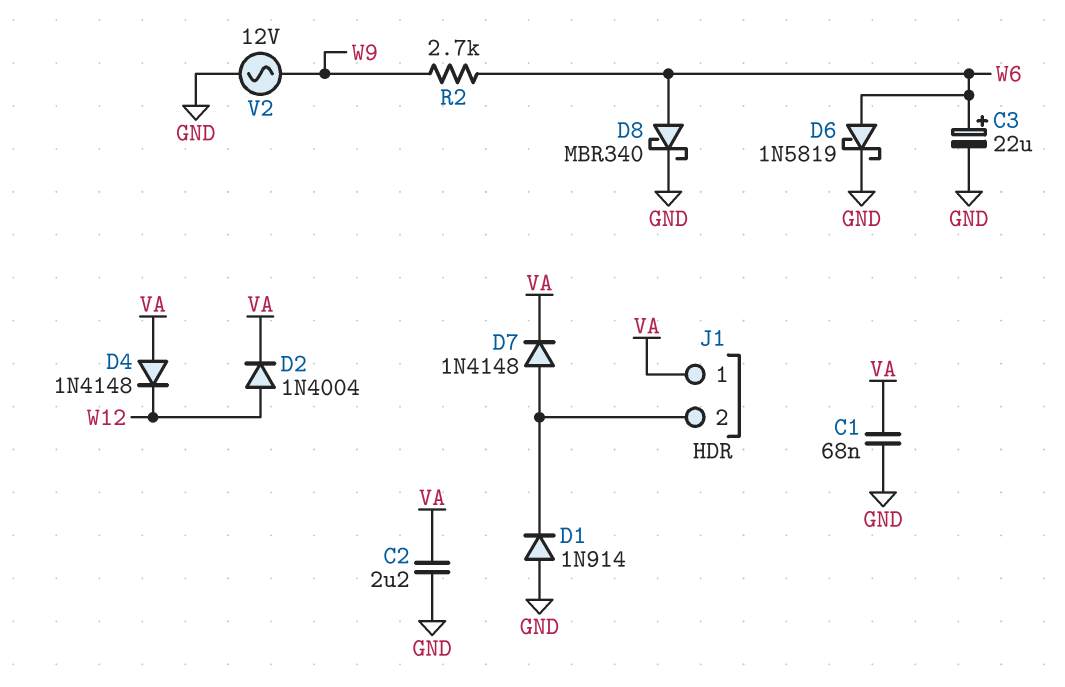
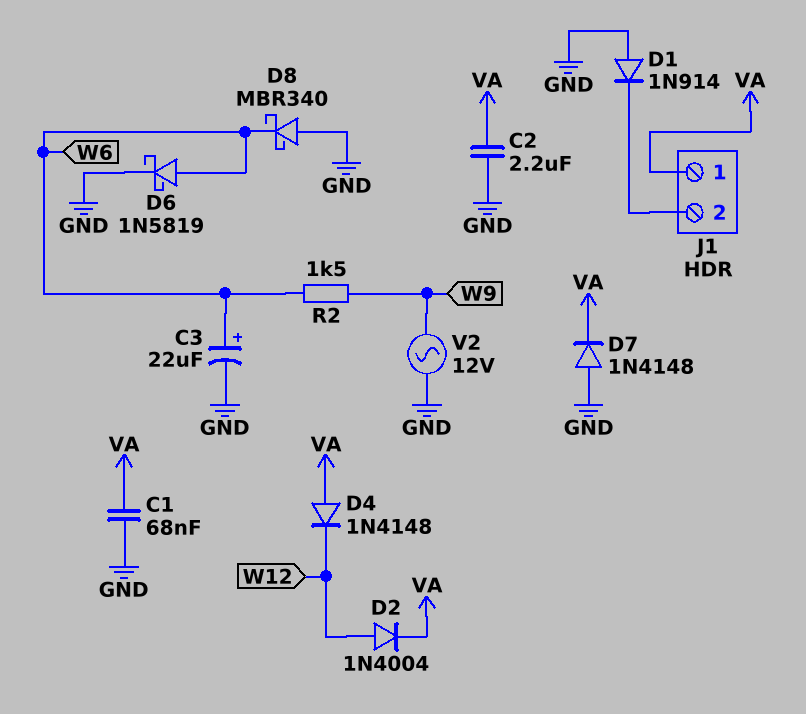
D7: diode 1N4148 (A J1/2, K VA) -> diode 1N4148 (A GND, K VA)
D8: schottky MBR340 (A W6, K GND) -> schottky MBR340 (A GND, K W6)
R2: 2.7k (W6, W9) -> 1.5k (W6, W9)

